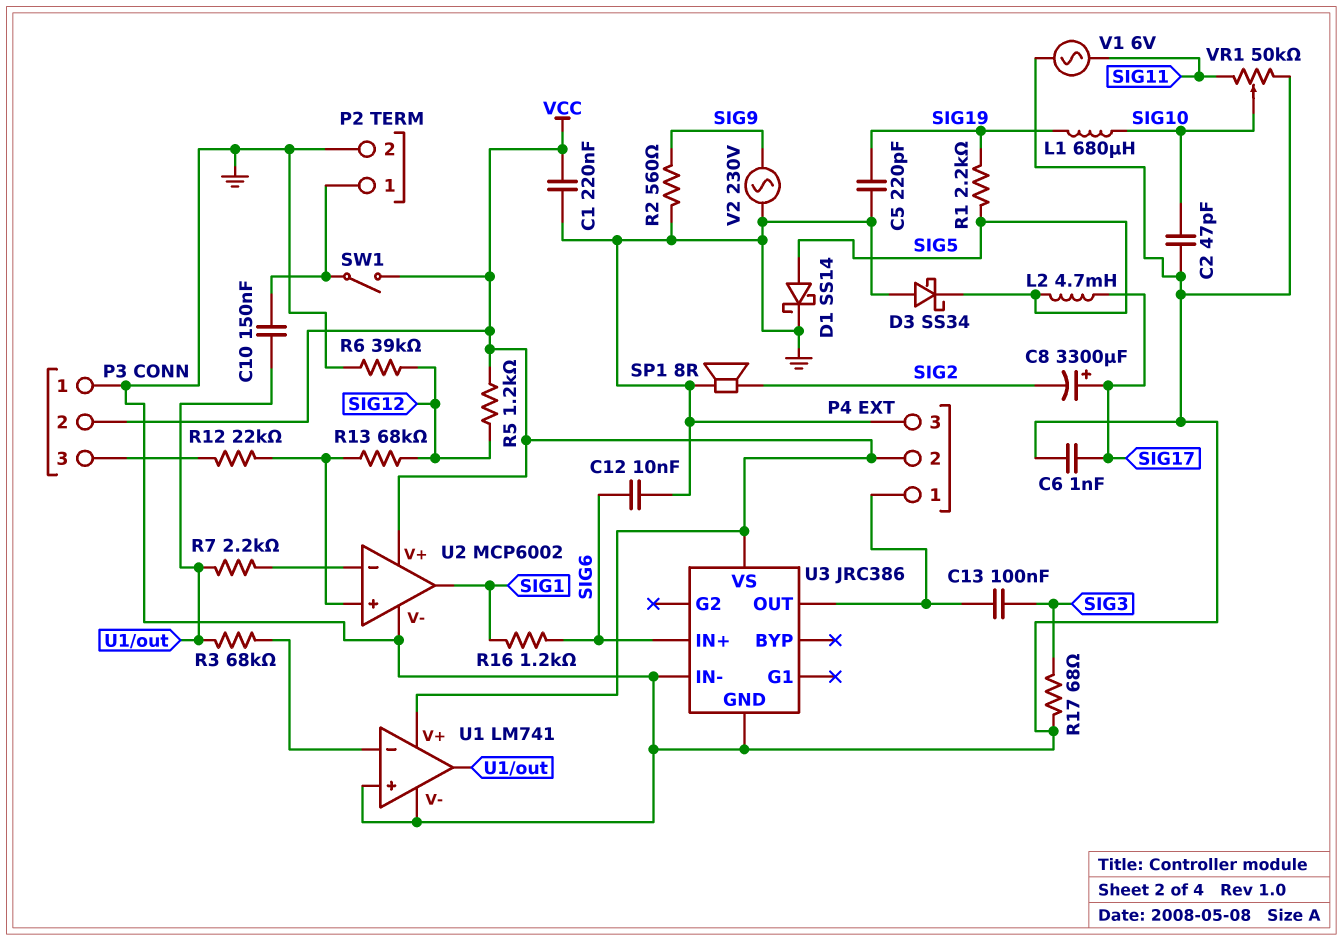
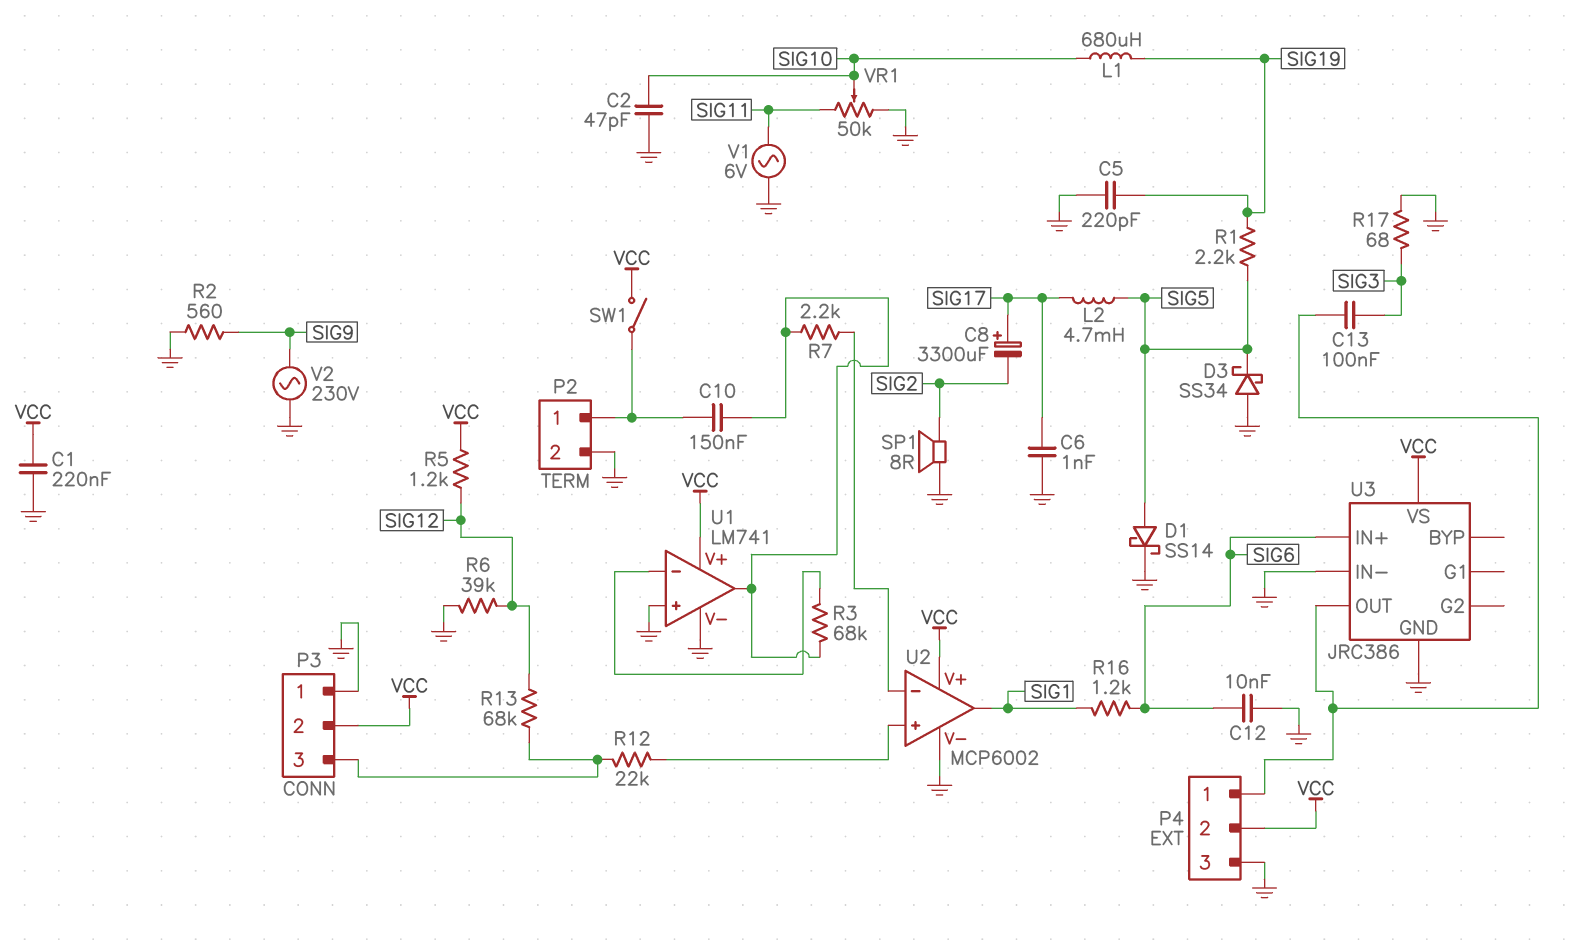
R13: 68k (SIG12, U2/in+) -> 68k (P3/3, SIG12)

